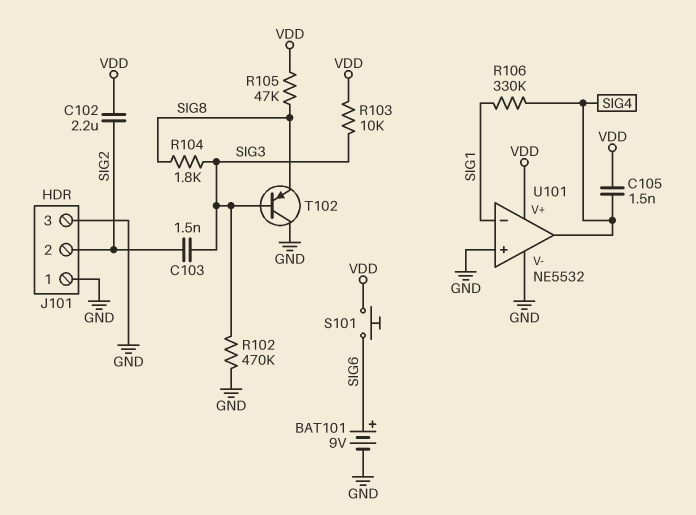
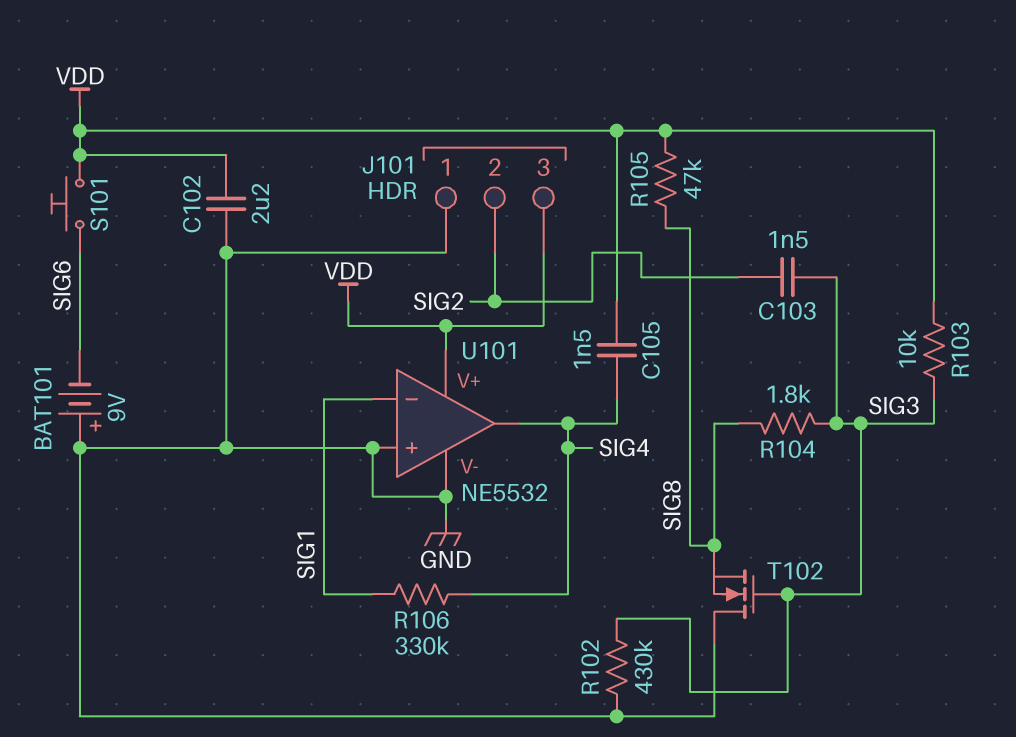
BAT101: 9V (plus SIG6, minus GND) -> 9V (plus GND, minus SIG6)
C102: 2.2uF (SIG2, VDD) -> 2.2uF (GND, VDD)
J101 pin 3: GND -> VDD
R102: 470k (GND, SIG3) -> 430k (GND, SIG3)
T102: PNP (B SIG3, C GND, E SIG8) -> NMOS (G SIG3, D GND, S SIG8)

